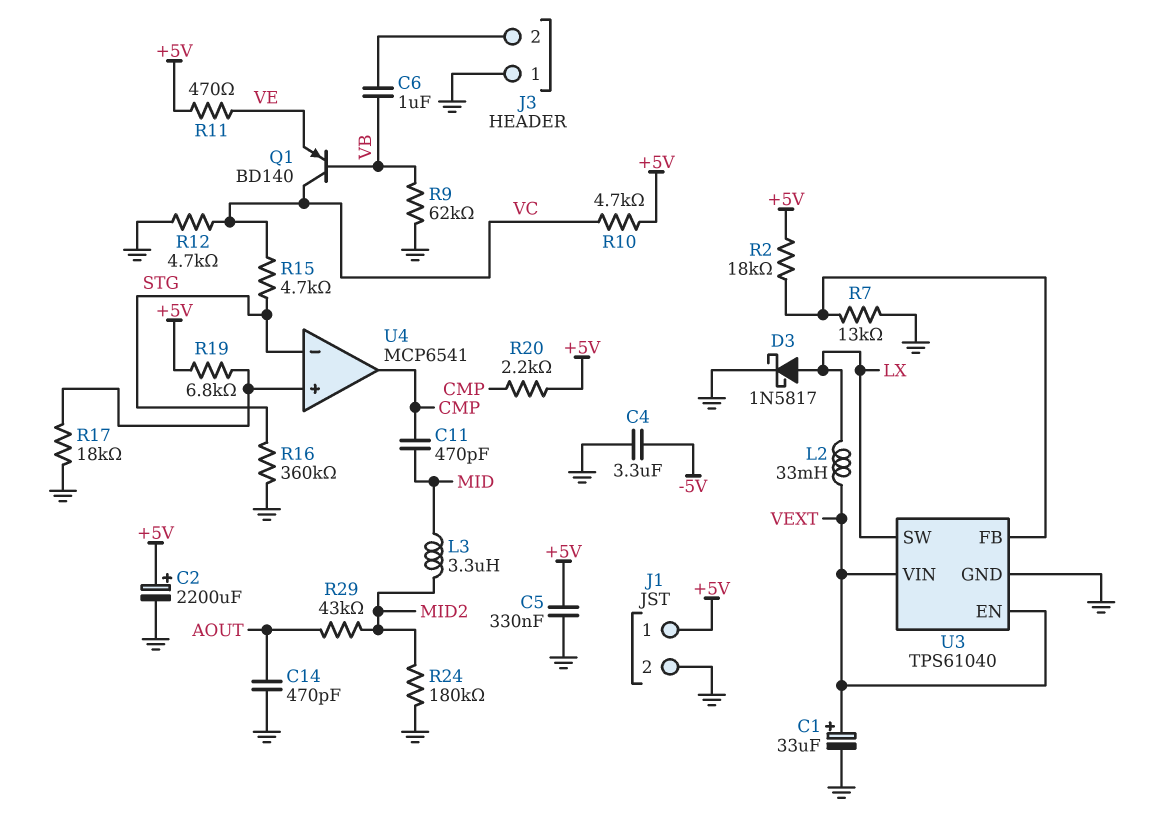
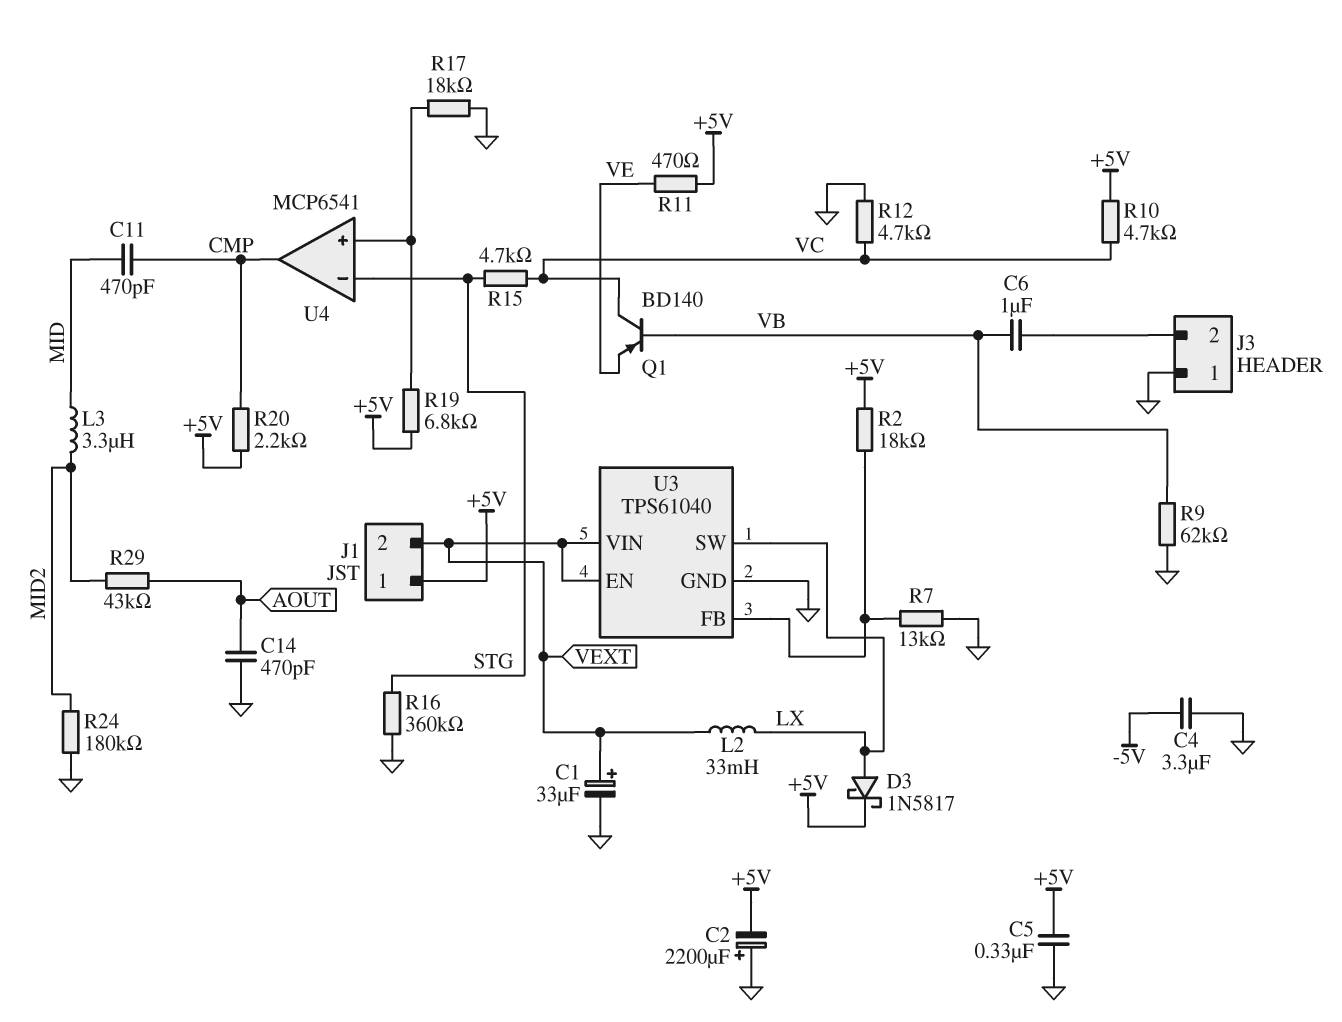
C2: 2200uF (plus +5V, minus GND) -> 2200uF (plus GND, minus +5V)
D3: schottky 1N5817 (A LX, K GND) -> schottky 1N5817 (A LX, K +5V)
J1 pin 2: GND -> VEXT

